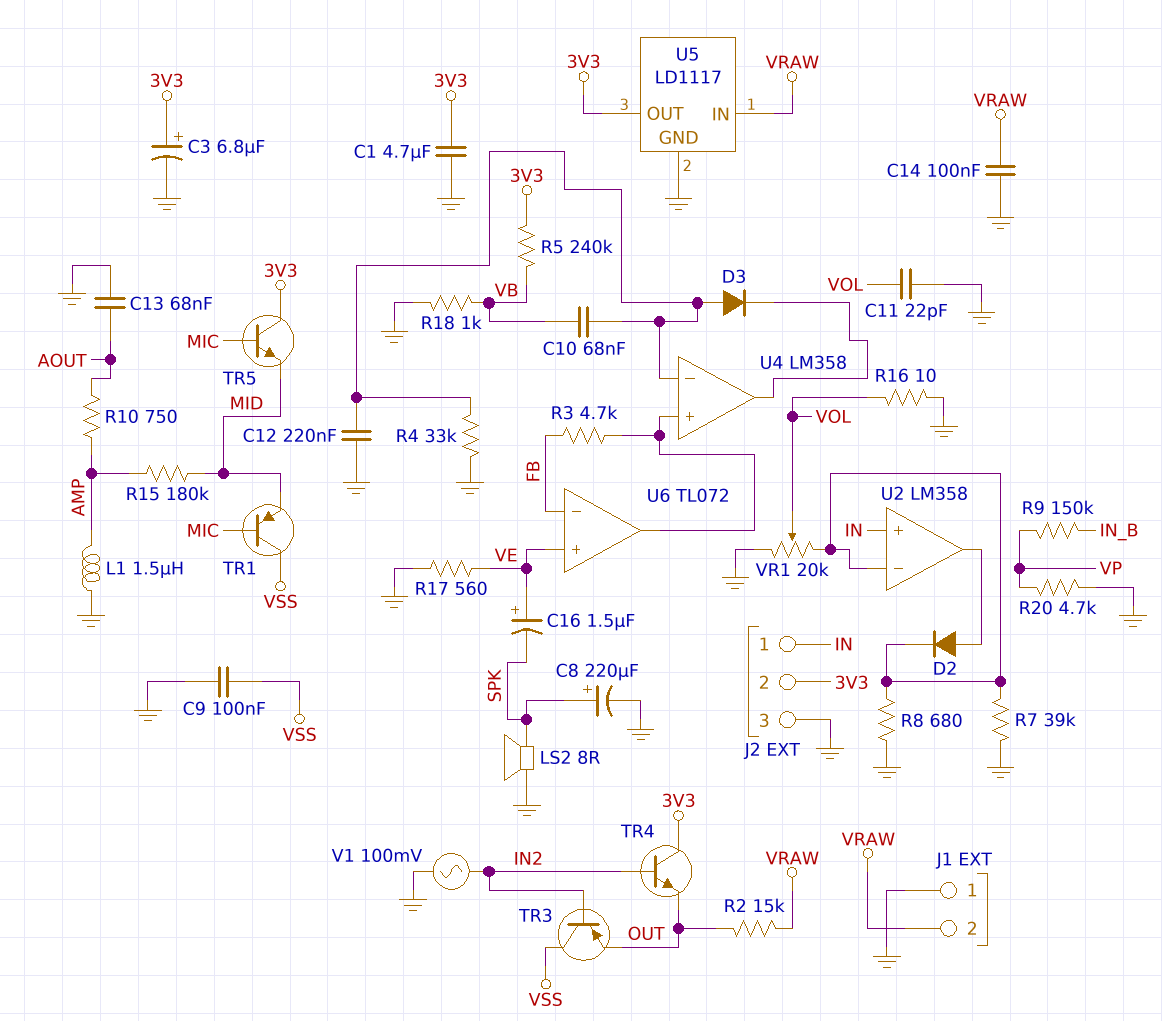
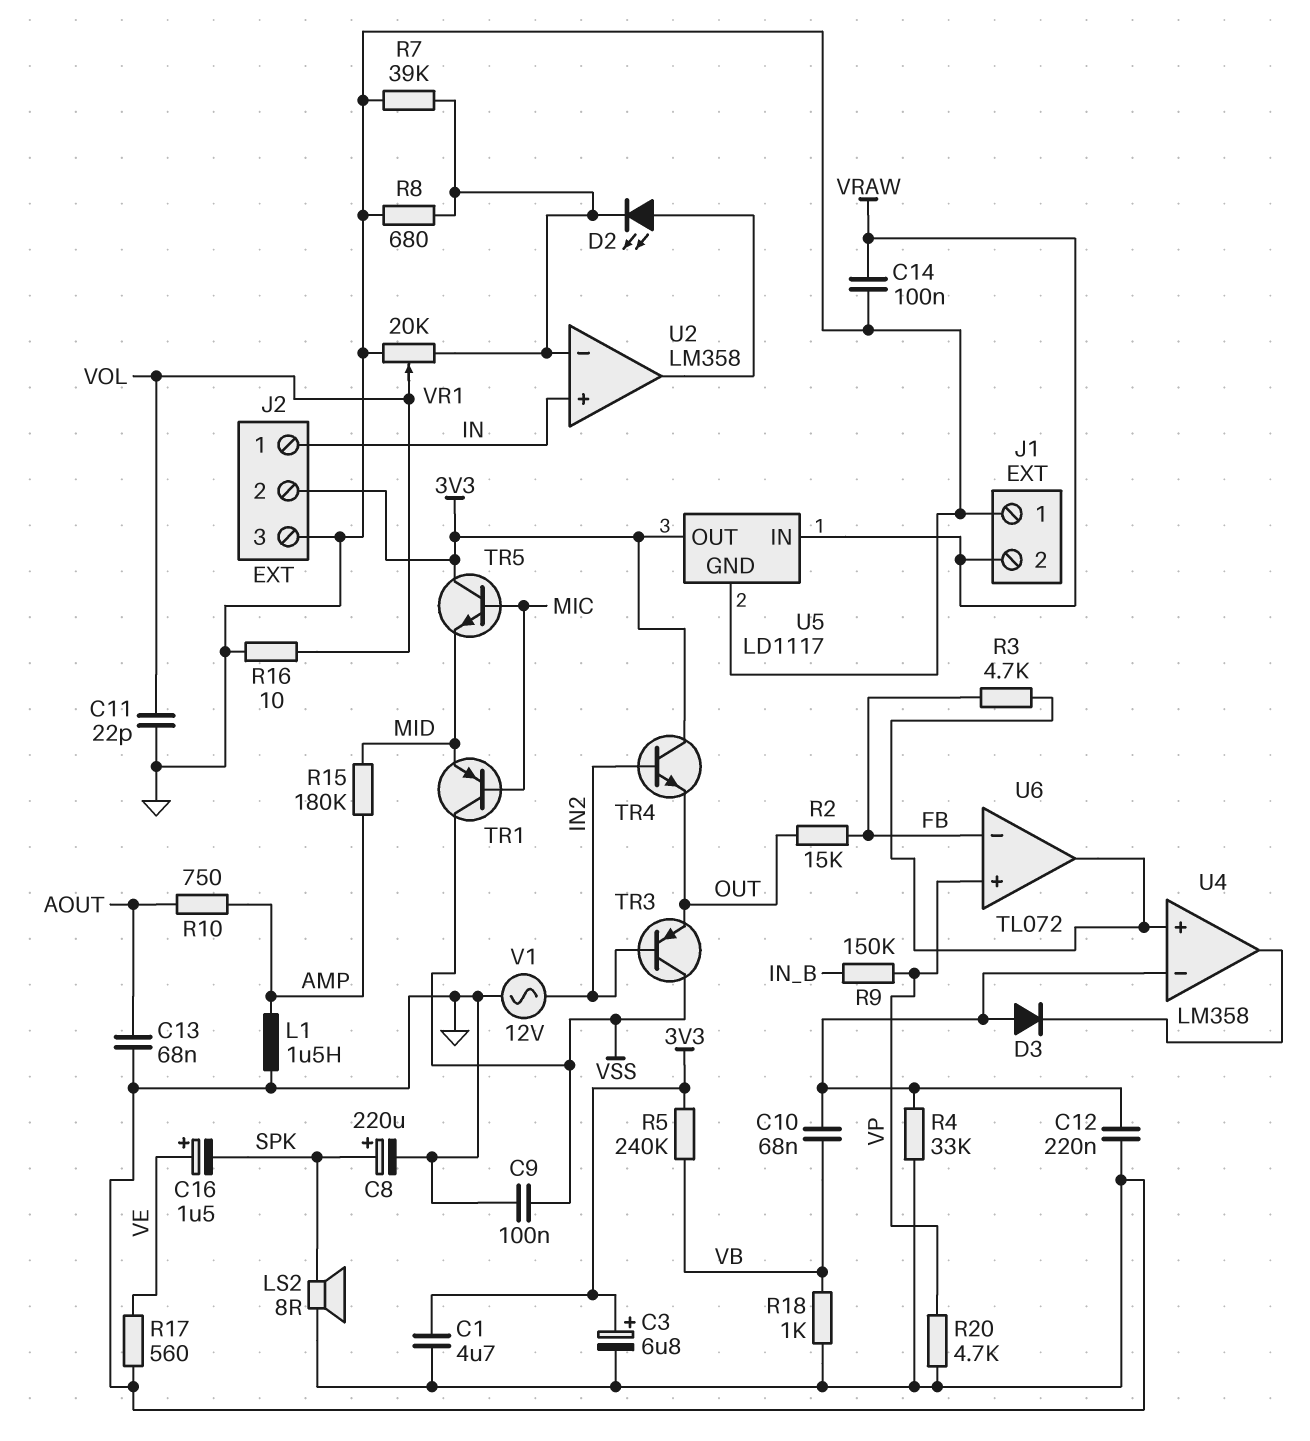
D2: diode (A U2/out, K U2/in-) -> LED (A U2/out, K U2/in-)
R2: 15k (OUT, VRAW) -> 15k (FB, OUT)
U6 pin in+: VE -> VP
V1: AC 100mV (GND, IN2) -> AC 12V (GND, IN2)

